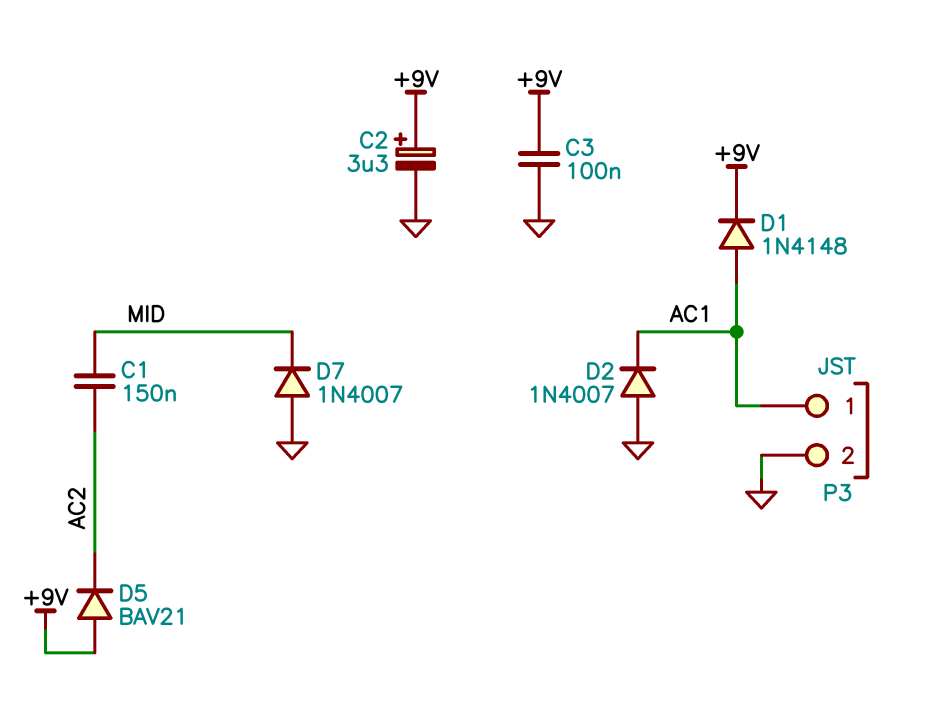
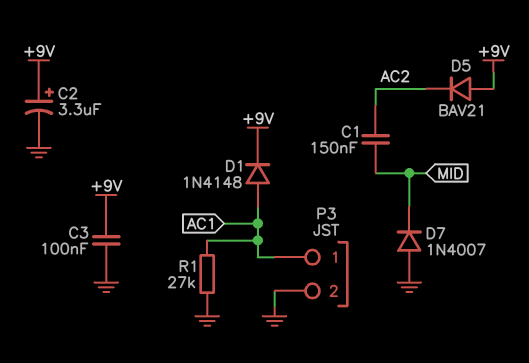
D2: diode 1N4007 (A GND, K AC1) -> none
R1: none -> 27k (AC1, GND)

